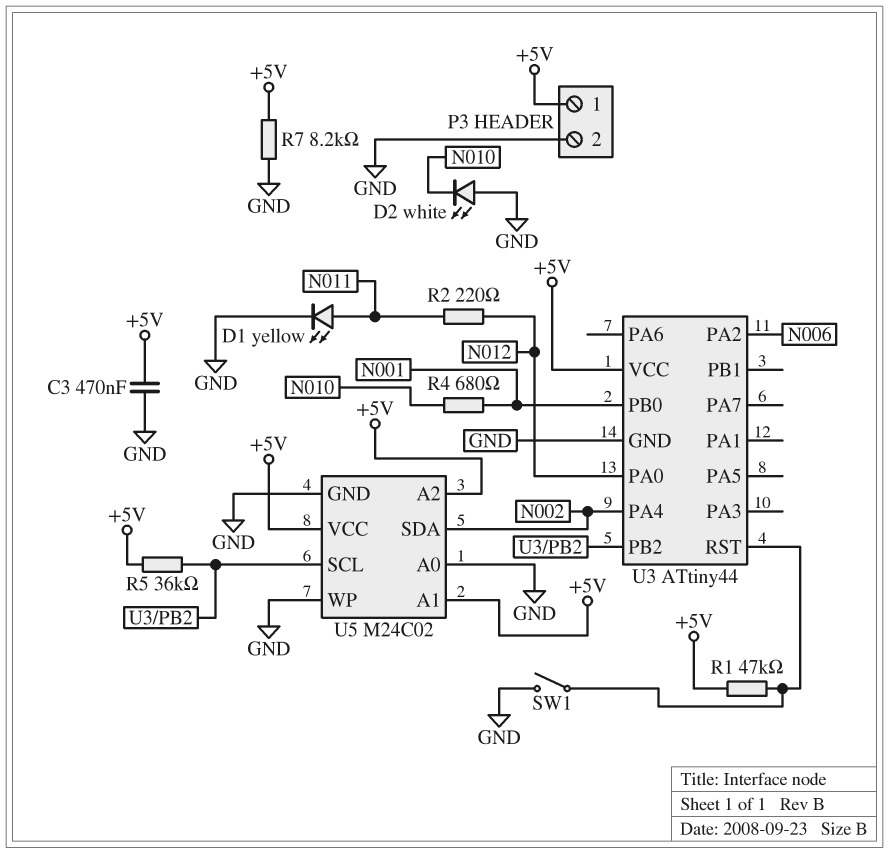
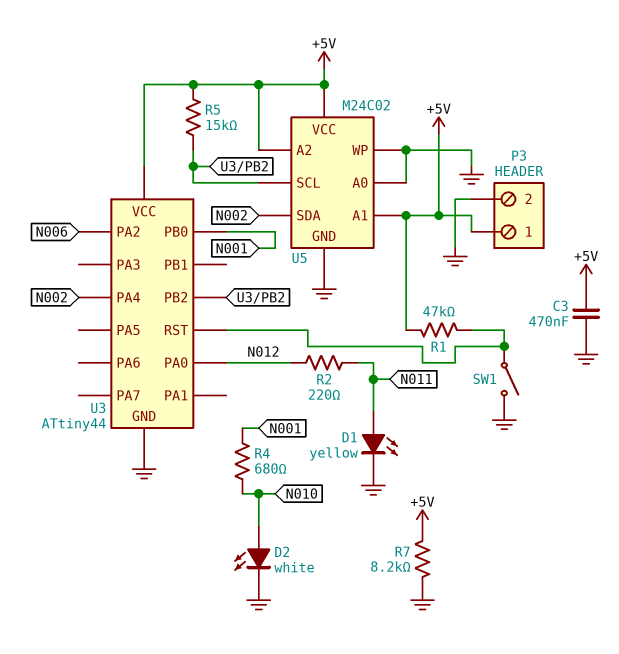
D2: LED white (A GND, K N010) -> LED white (A N010, K GND)
R5: 36k (+5V, U3/PB2) -> 15k (+5V, U3/PB2)

